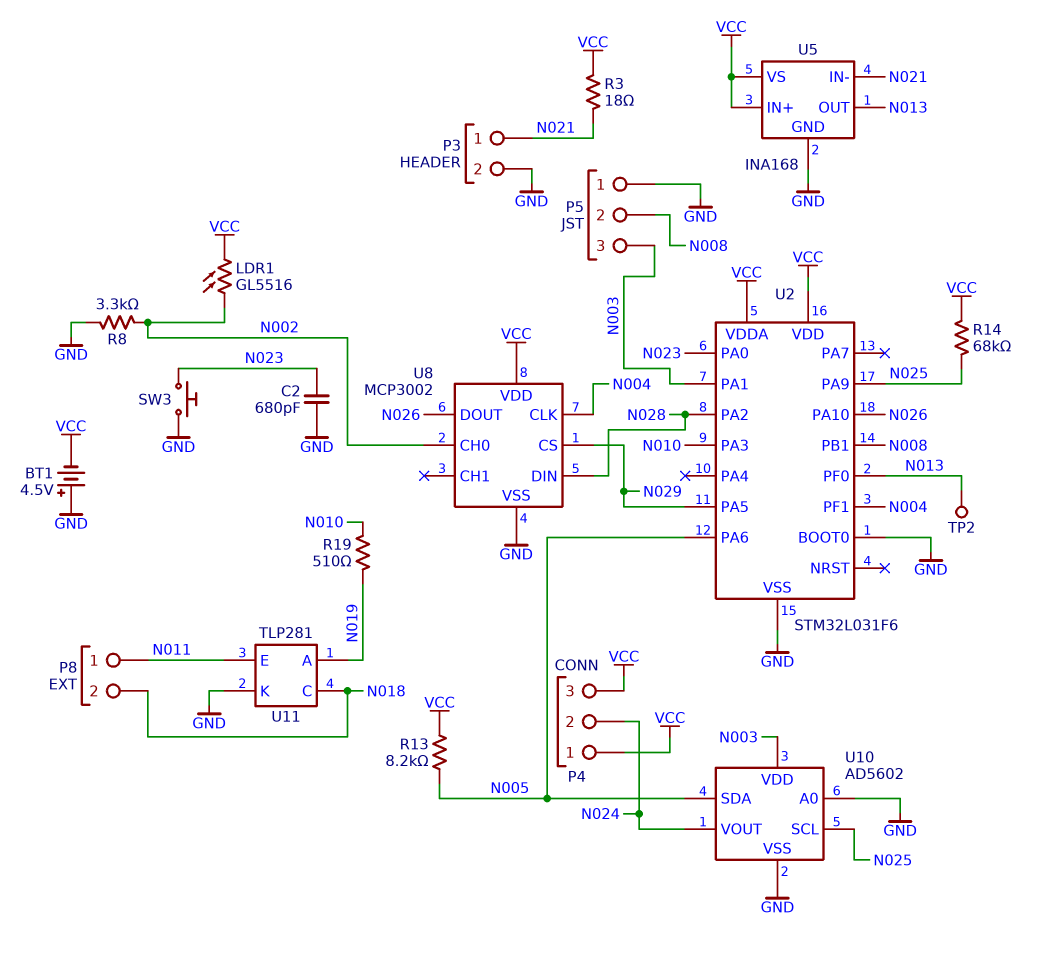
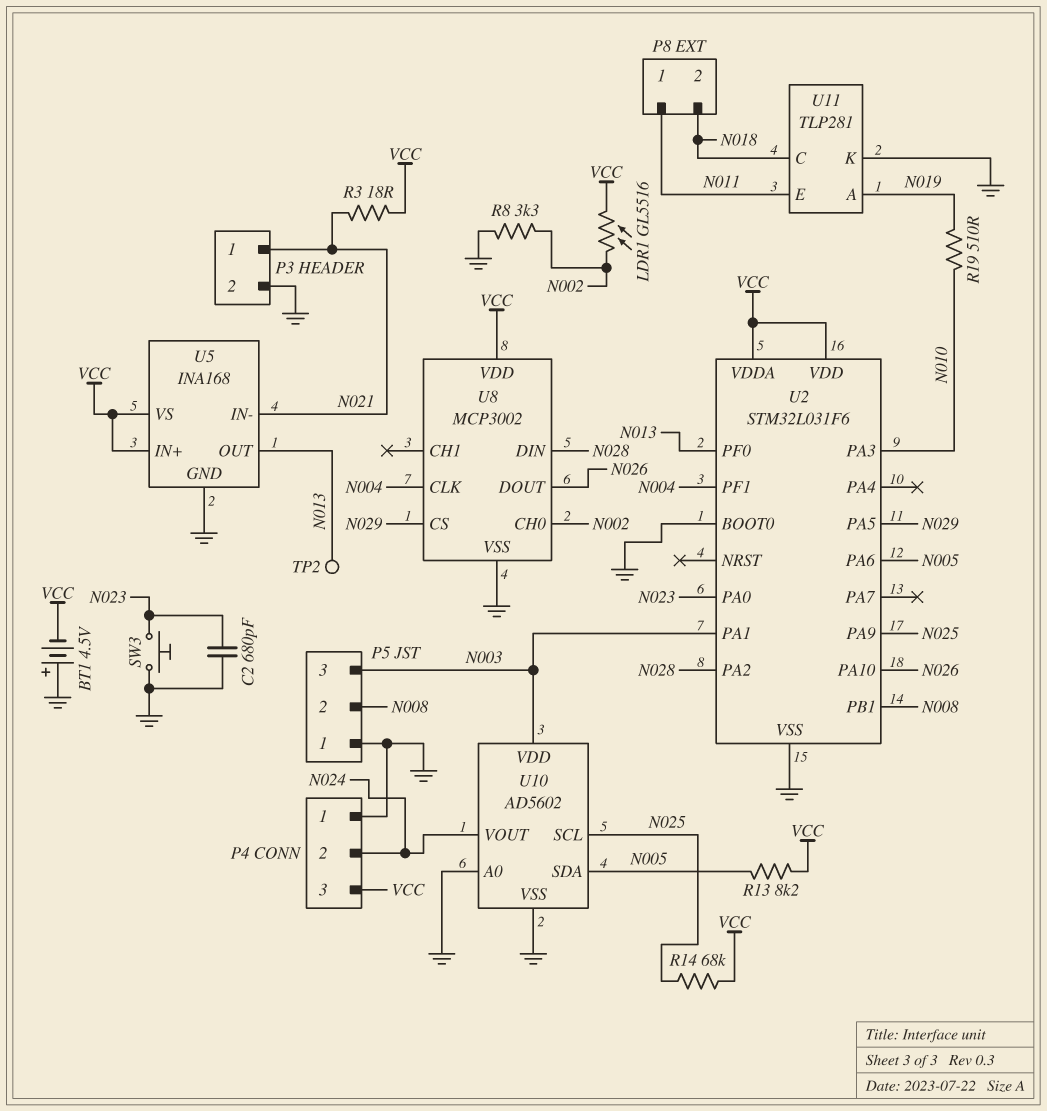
P4 pin 1: VCC -> GND

